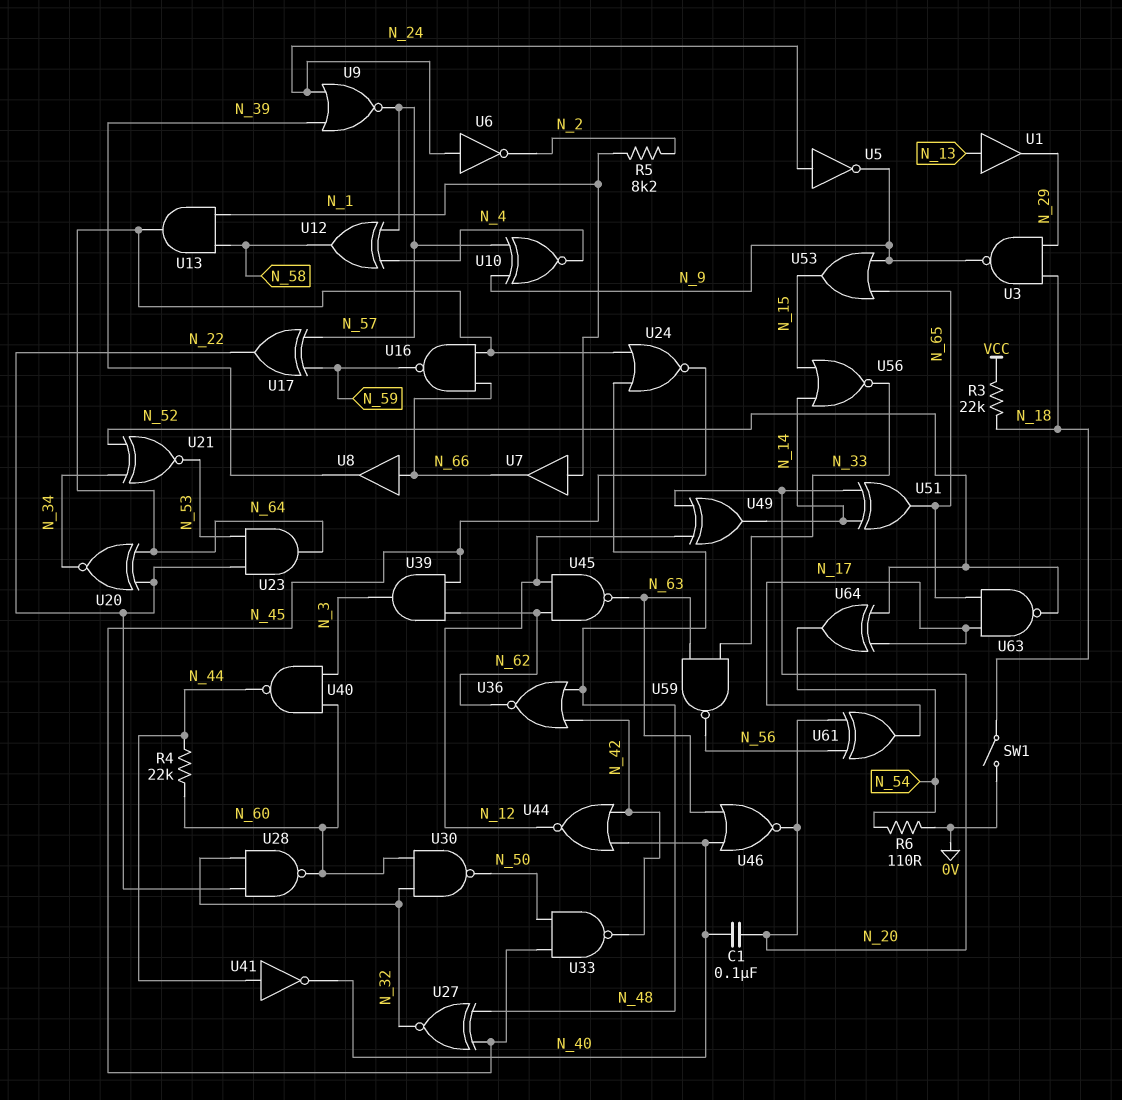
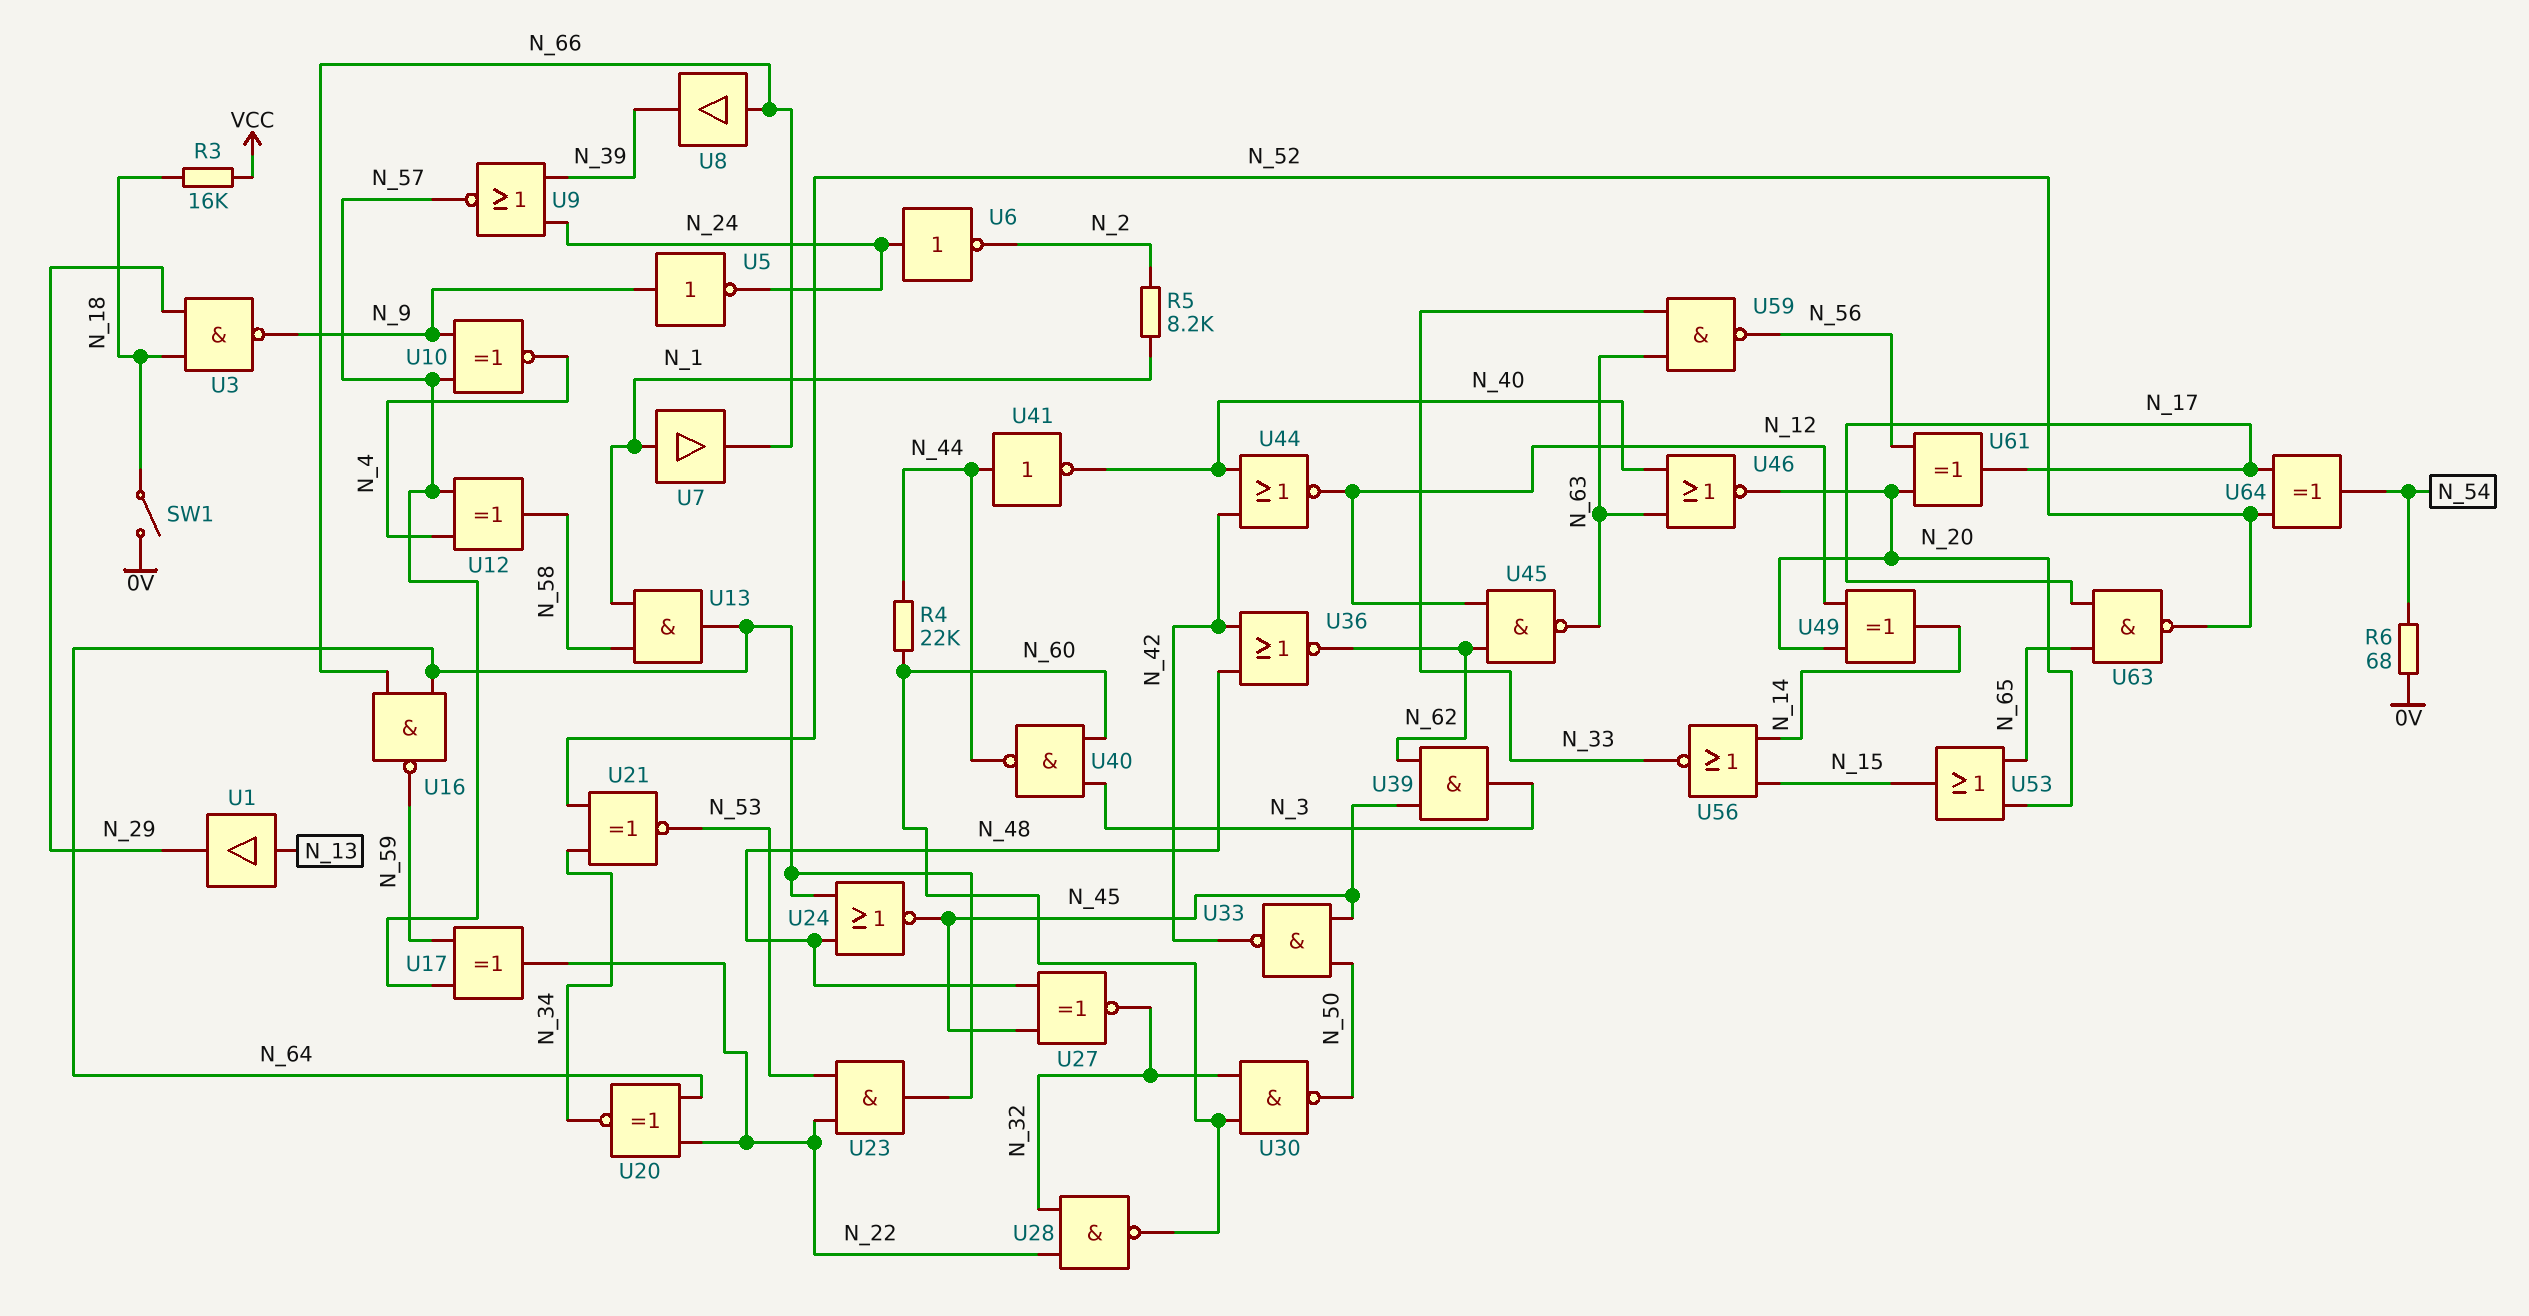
C1: 100nF (N_20, N_40) -> none
R3: 22k (N_18, VCC) -> 16k (N_18, VCC)
R6: 110 (0V, N_54) -> 68 (0V, N_54)
U5: NOT (in N_24, out N_9) -> NOT (in N_9, out N_24)
U51: XOR (in N_14, in N_20, out N_65) -> none
U53: OR (in N_9, in N_65, out N_15) -> OR (in N_20, in N_65, out N_15)

